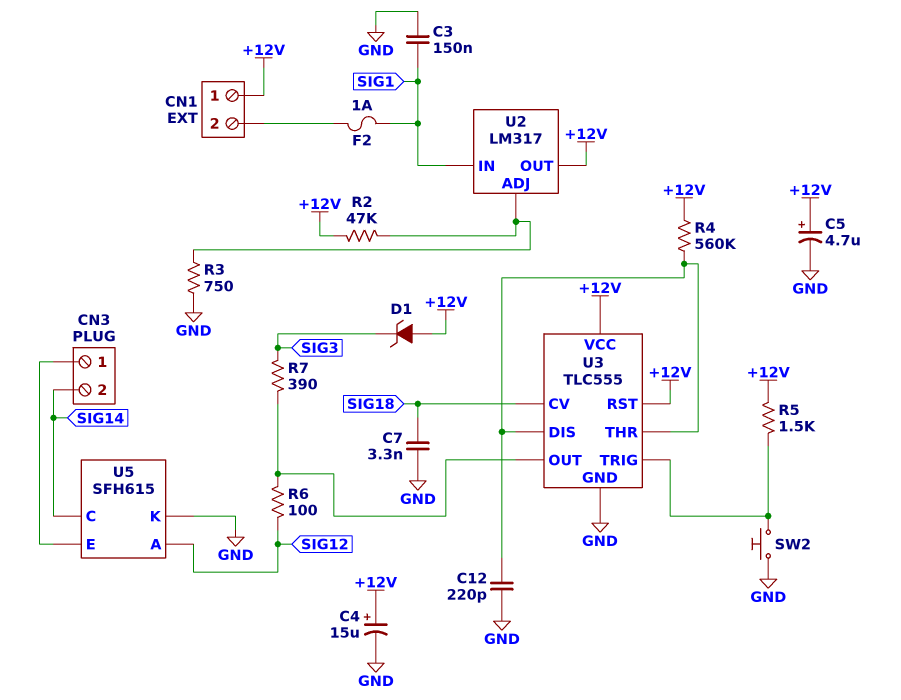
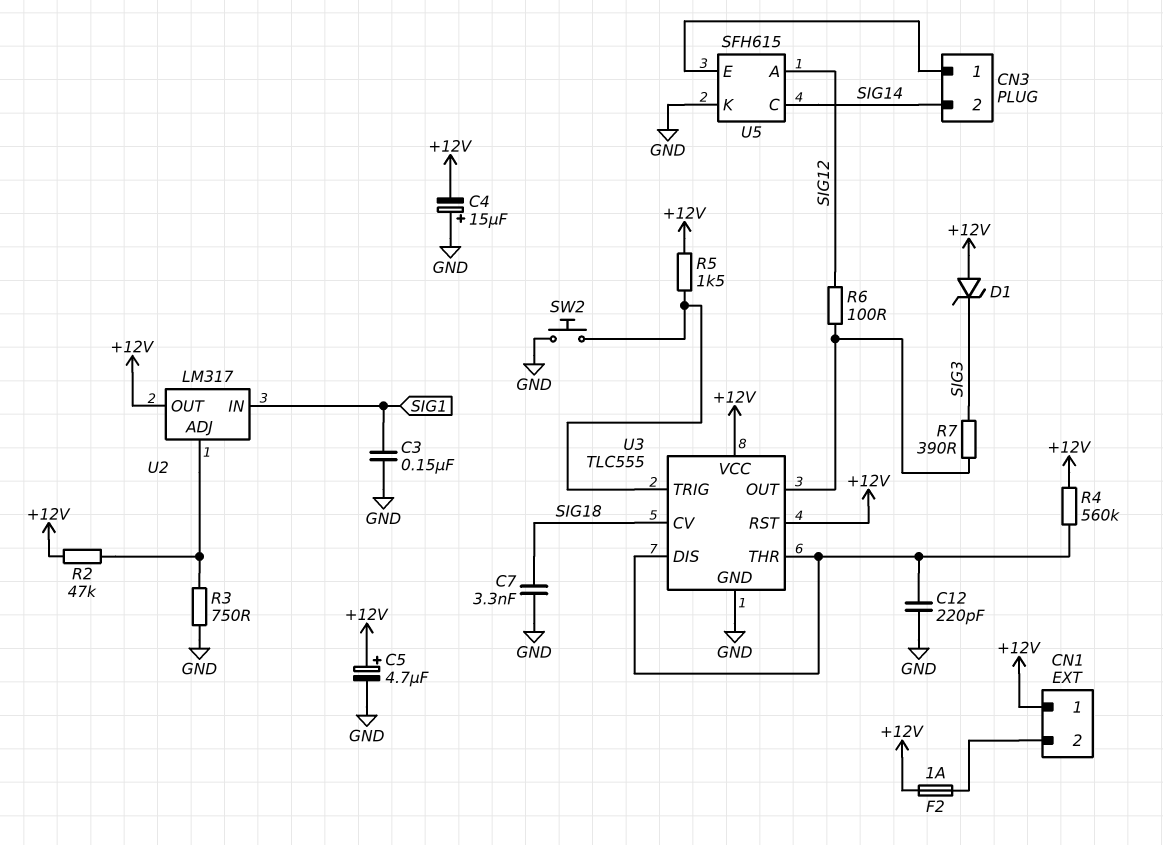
C4: 15uF (plus +12V, minus GND) -> 15uF (plus GND, minus +12V)
F2: 1A (CN1/2, SIG1) -> 1A (+12V, CN1/2)

